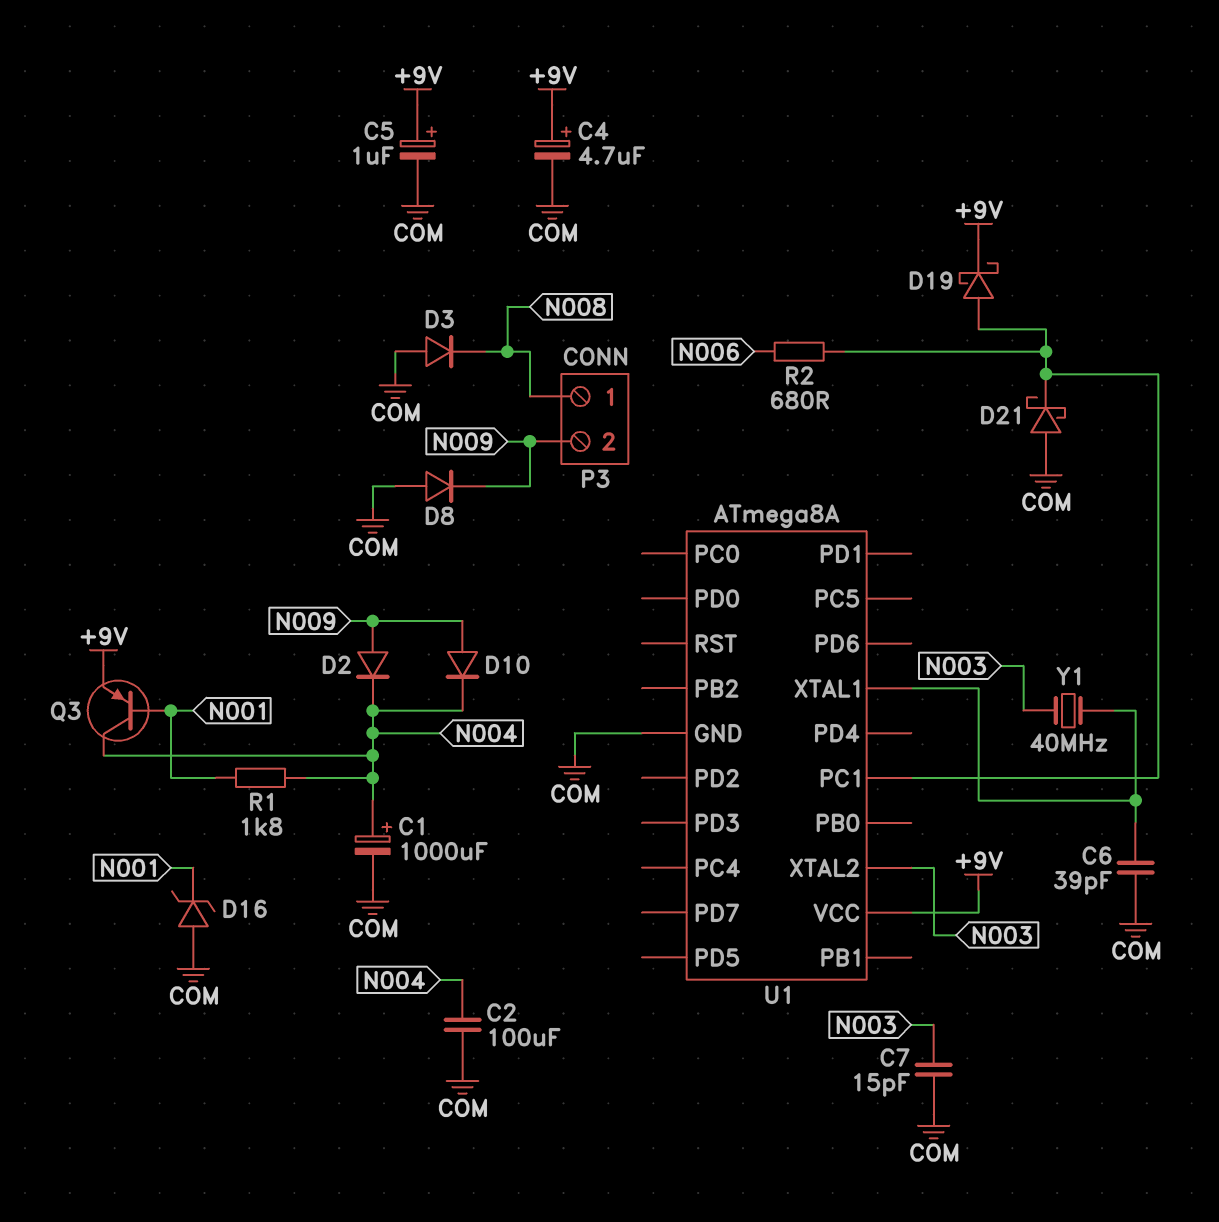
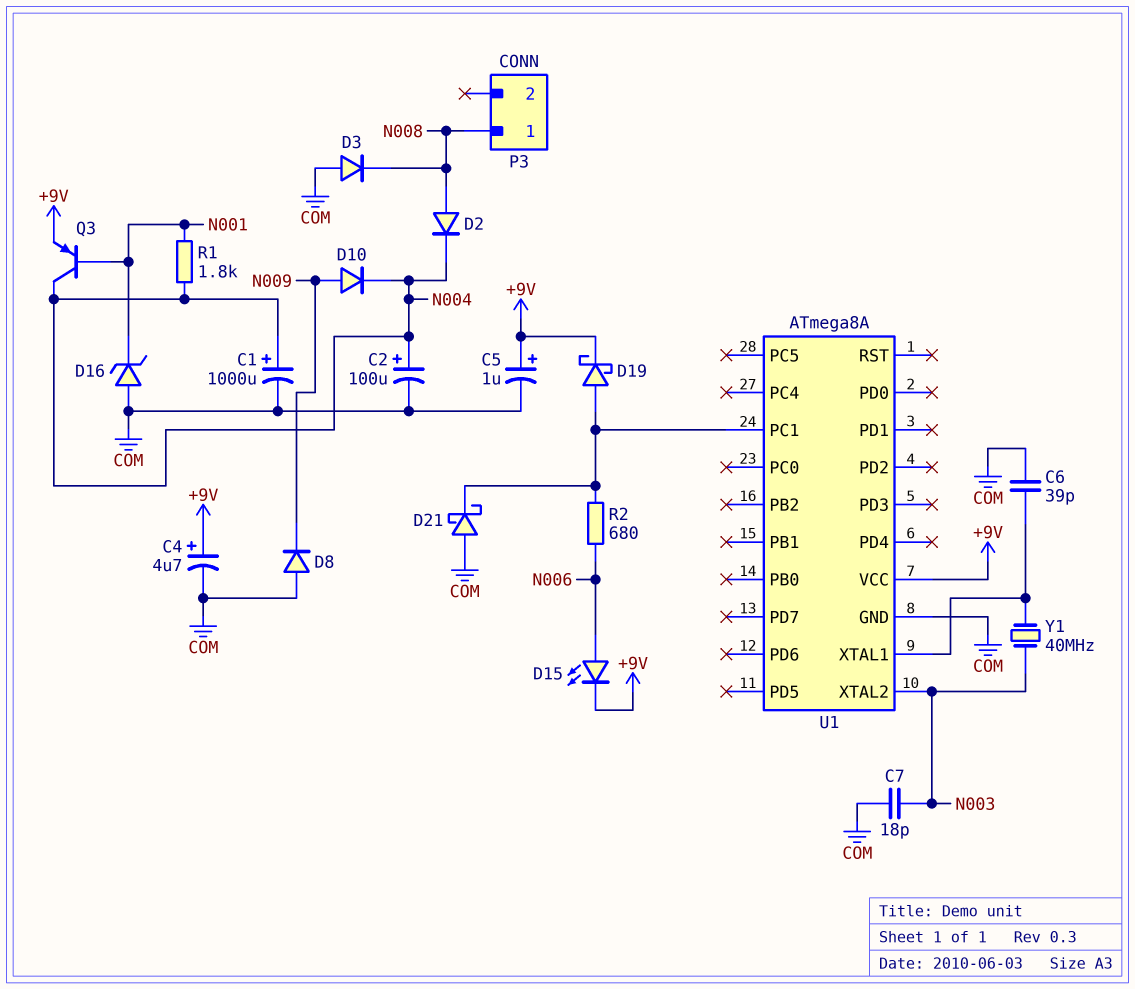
C2: 100uF (COM, N004) -> 100uF (plus N004, minus COM)
C7: 15pF (COM, N003) -> 18pF (COM, N003)
D2: diode (A N009, K N004) -> diode (A N008, K N004)
D15: none -> LED (A N006, K +9V)
P3 pin 2: N009 -> none

